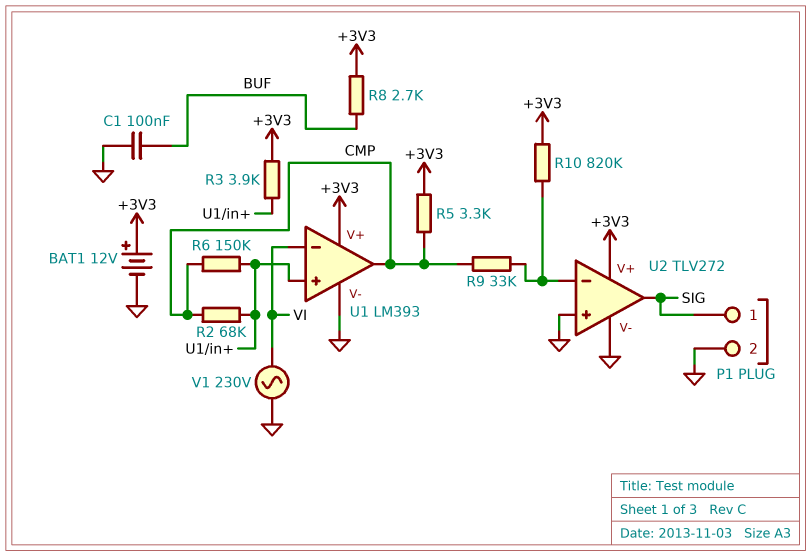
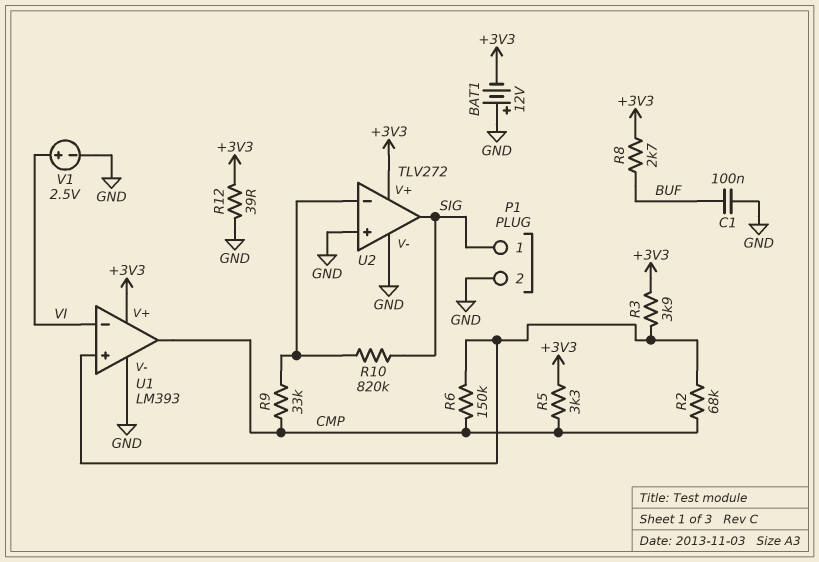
BAT1: 12V (plus +3V3, minus GND) -> 12V (plus GND, minus +3V3)
R10: 820k (+3V3, U2/in-) -> 820k (SIG, U2/in-)
R12: none -> 39 (+3V3, GND)
V1: AC 230V (GND, VI) -> 2.5V (plus VI, minus GND)

